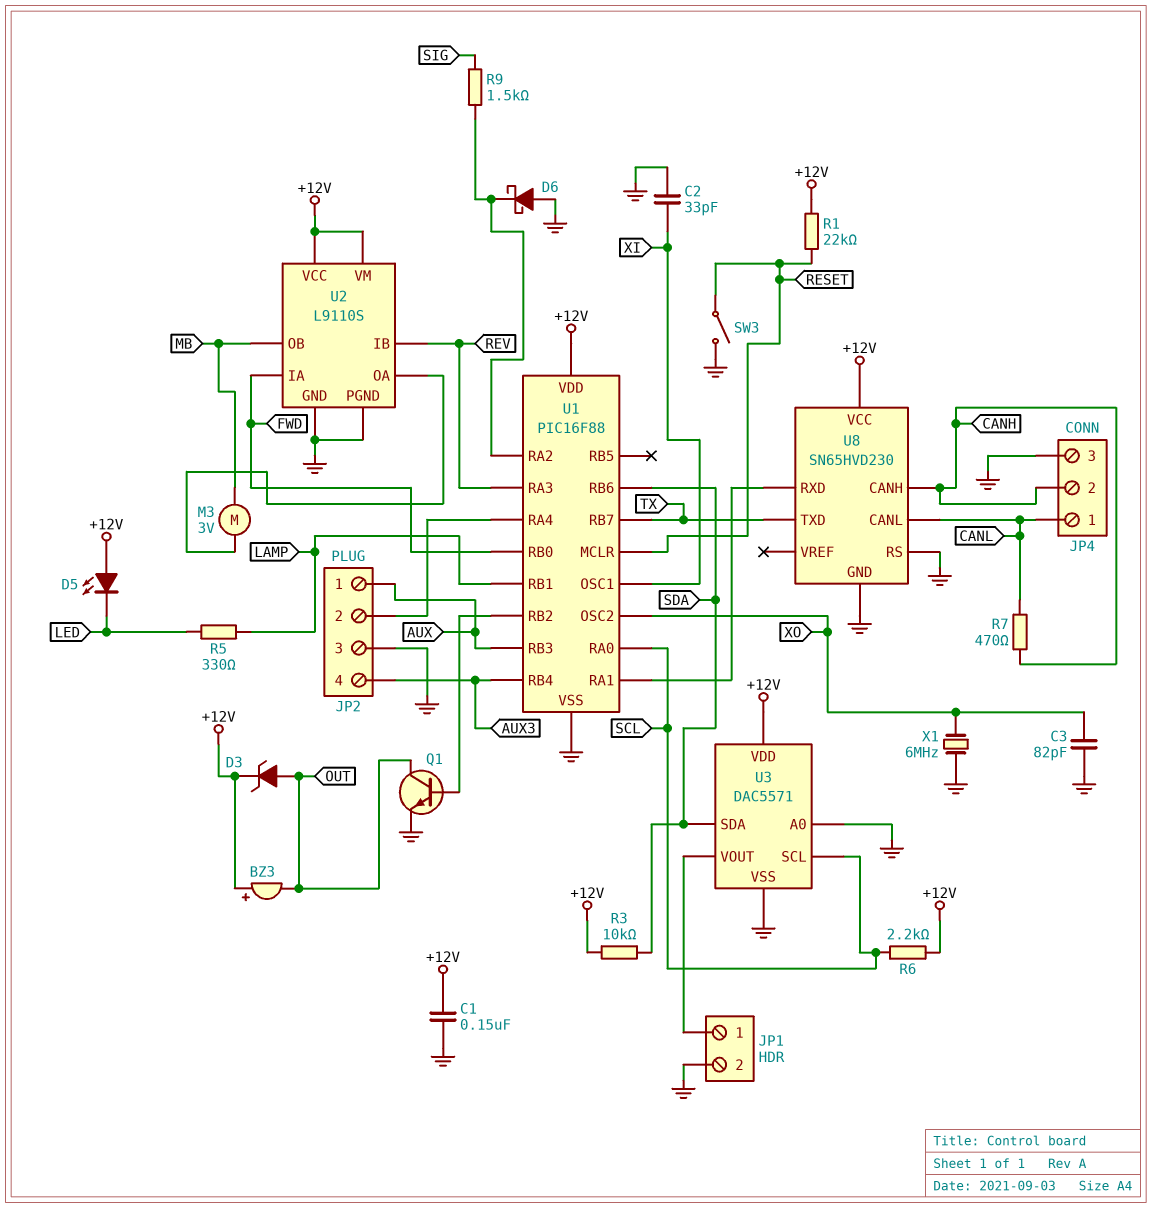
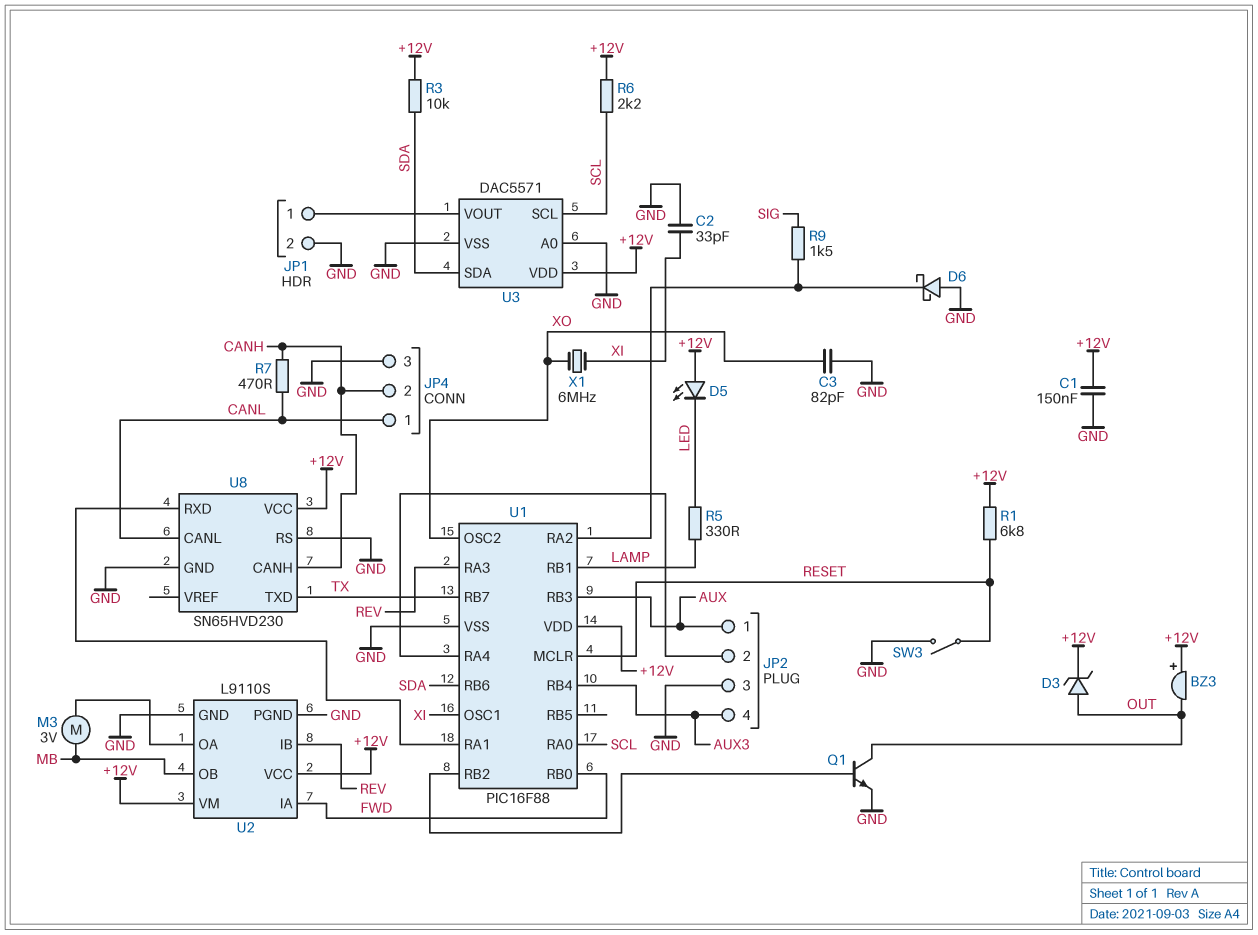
R1: 22k (+12V, RESET) -> 6.8k (+12V, RESET)
X1: 6MHz (GND, XO) -> 6MHz (XI, XO)

